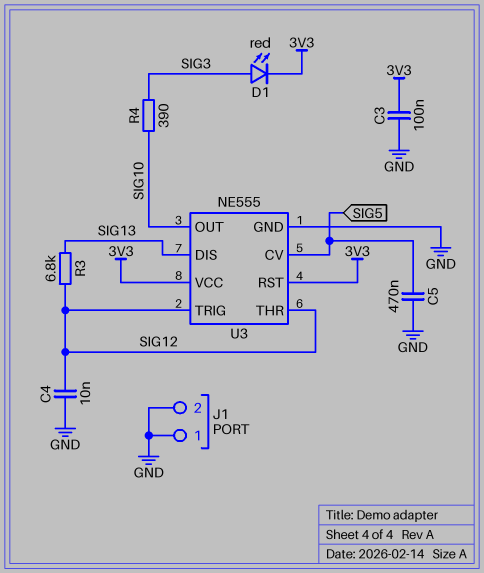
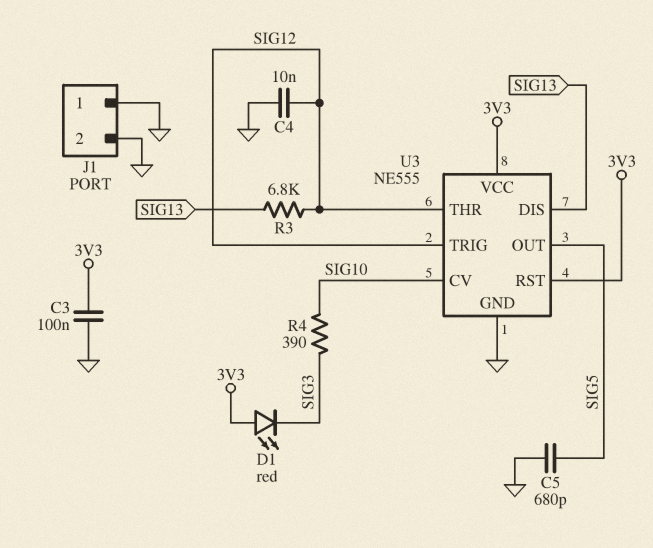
C5: 470nF (GND, SIG5) -> 680pF (GND, SIG5)
D1: LED red (A SIG3, K 3V3) -> LED red (A 3V3, K SIG3)
U3 pin CV: SIG5 -> SIG10
U3 pin OUT: SIG10 -> SIG5

